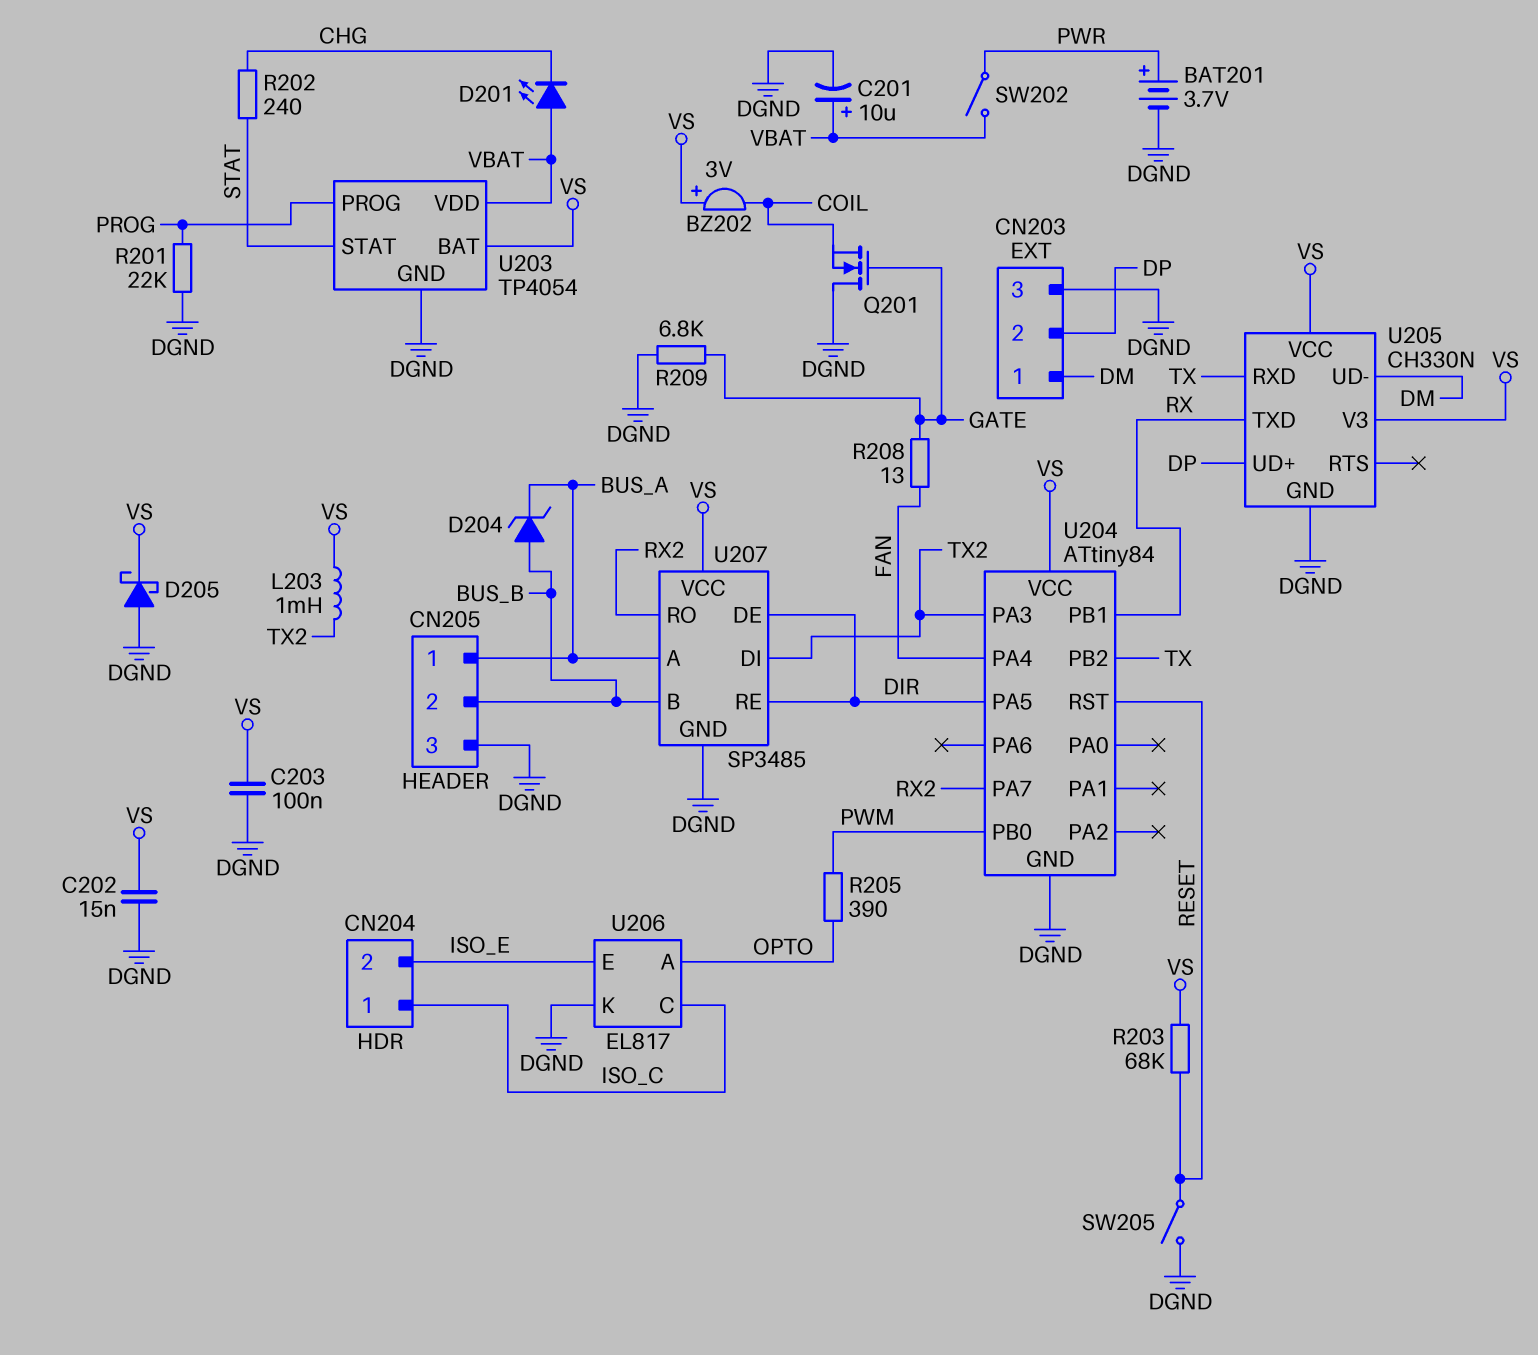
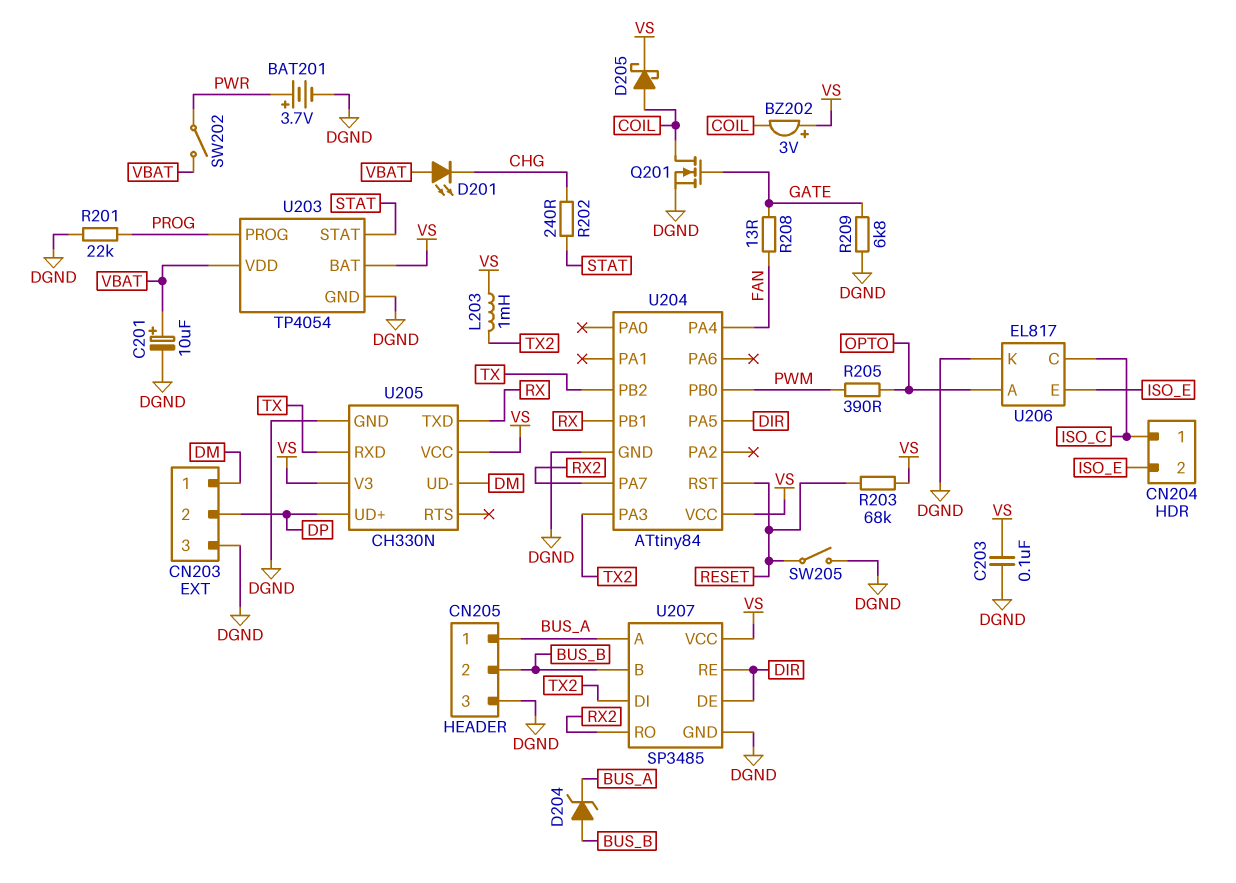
C202: 15nF (DGND, VS) -> none
D205: schottky (A DGND, K VS) -> schottky (A COIL, K VS)
Q201: NMOS (G GATE, D DGND, S COIL) -> NMOS (G GATE, D COIL, S DGND)

